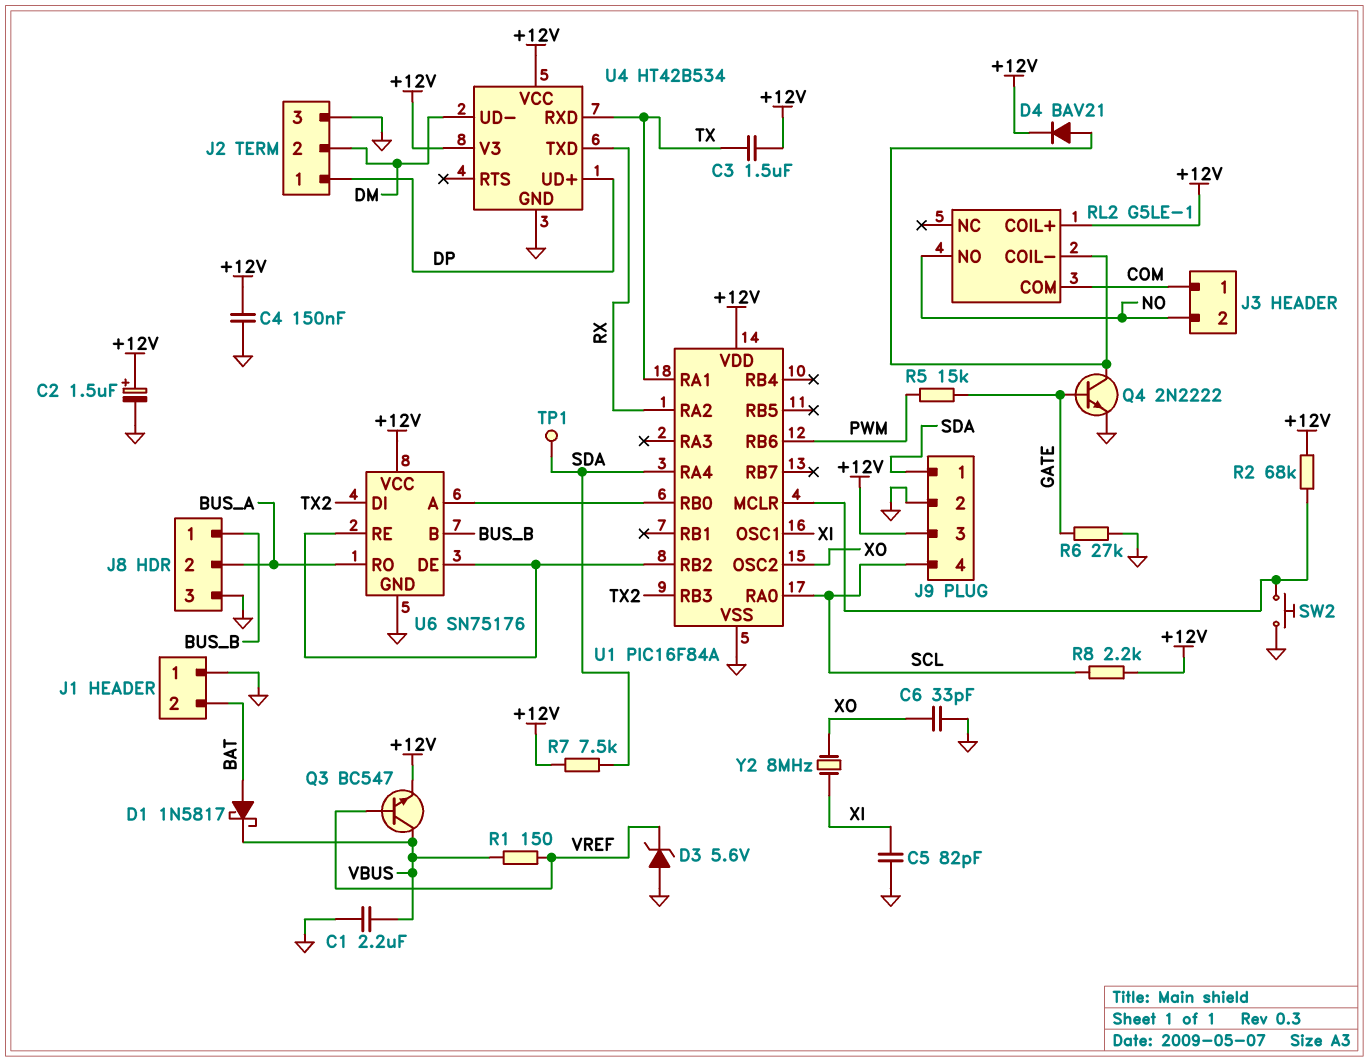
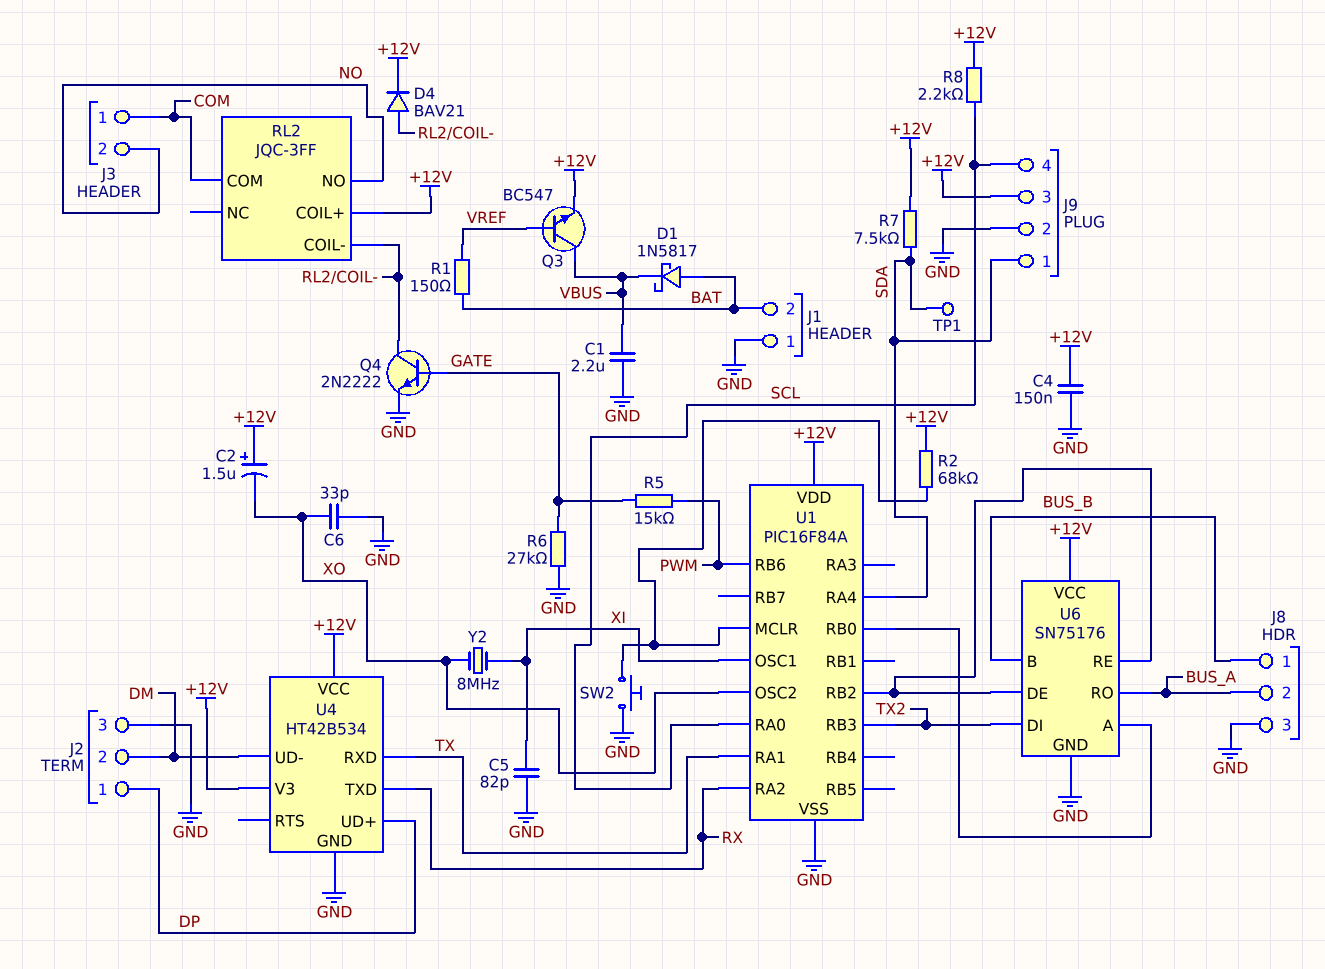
C2: 1.5uF (plus +12V, minus GND) -> 1.5uF (plus +12V, minus XO)
C3: 1.5uF (+12V, TX) -> none
D3: zener 5.6V (A GND, K VREF) -> none
R1: 150 (VBUS, VREF) -> 150 (BAT, VREF)
RL2: G5LE-1 -> JQC-3FF

